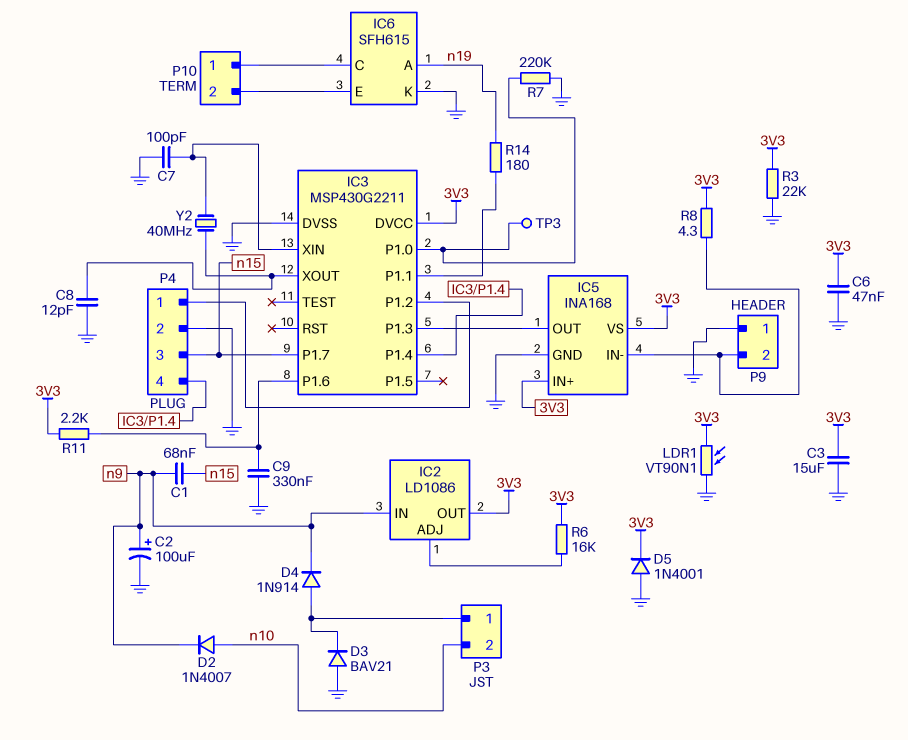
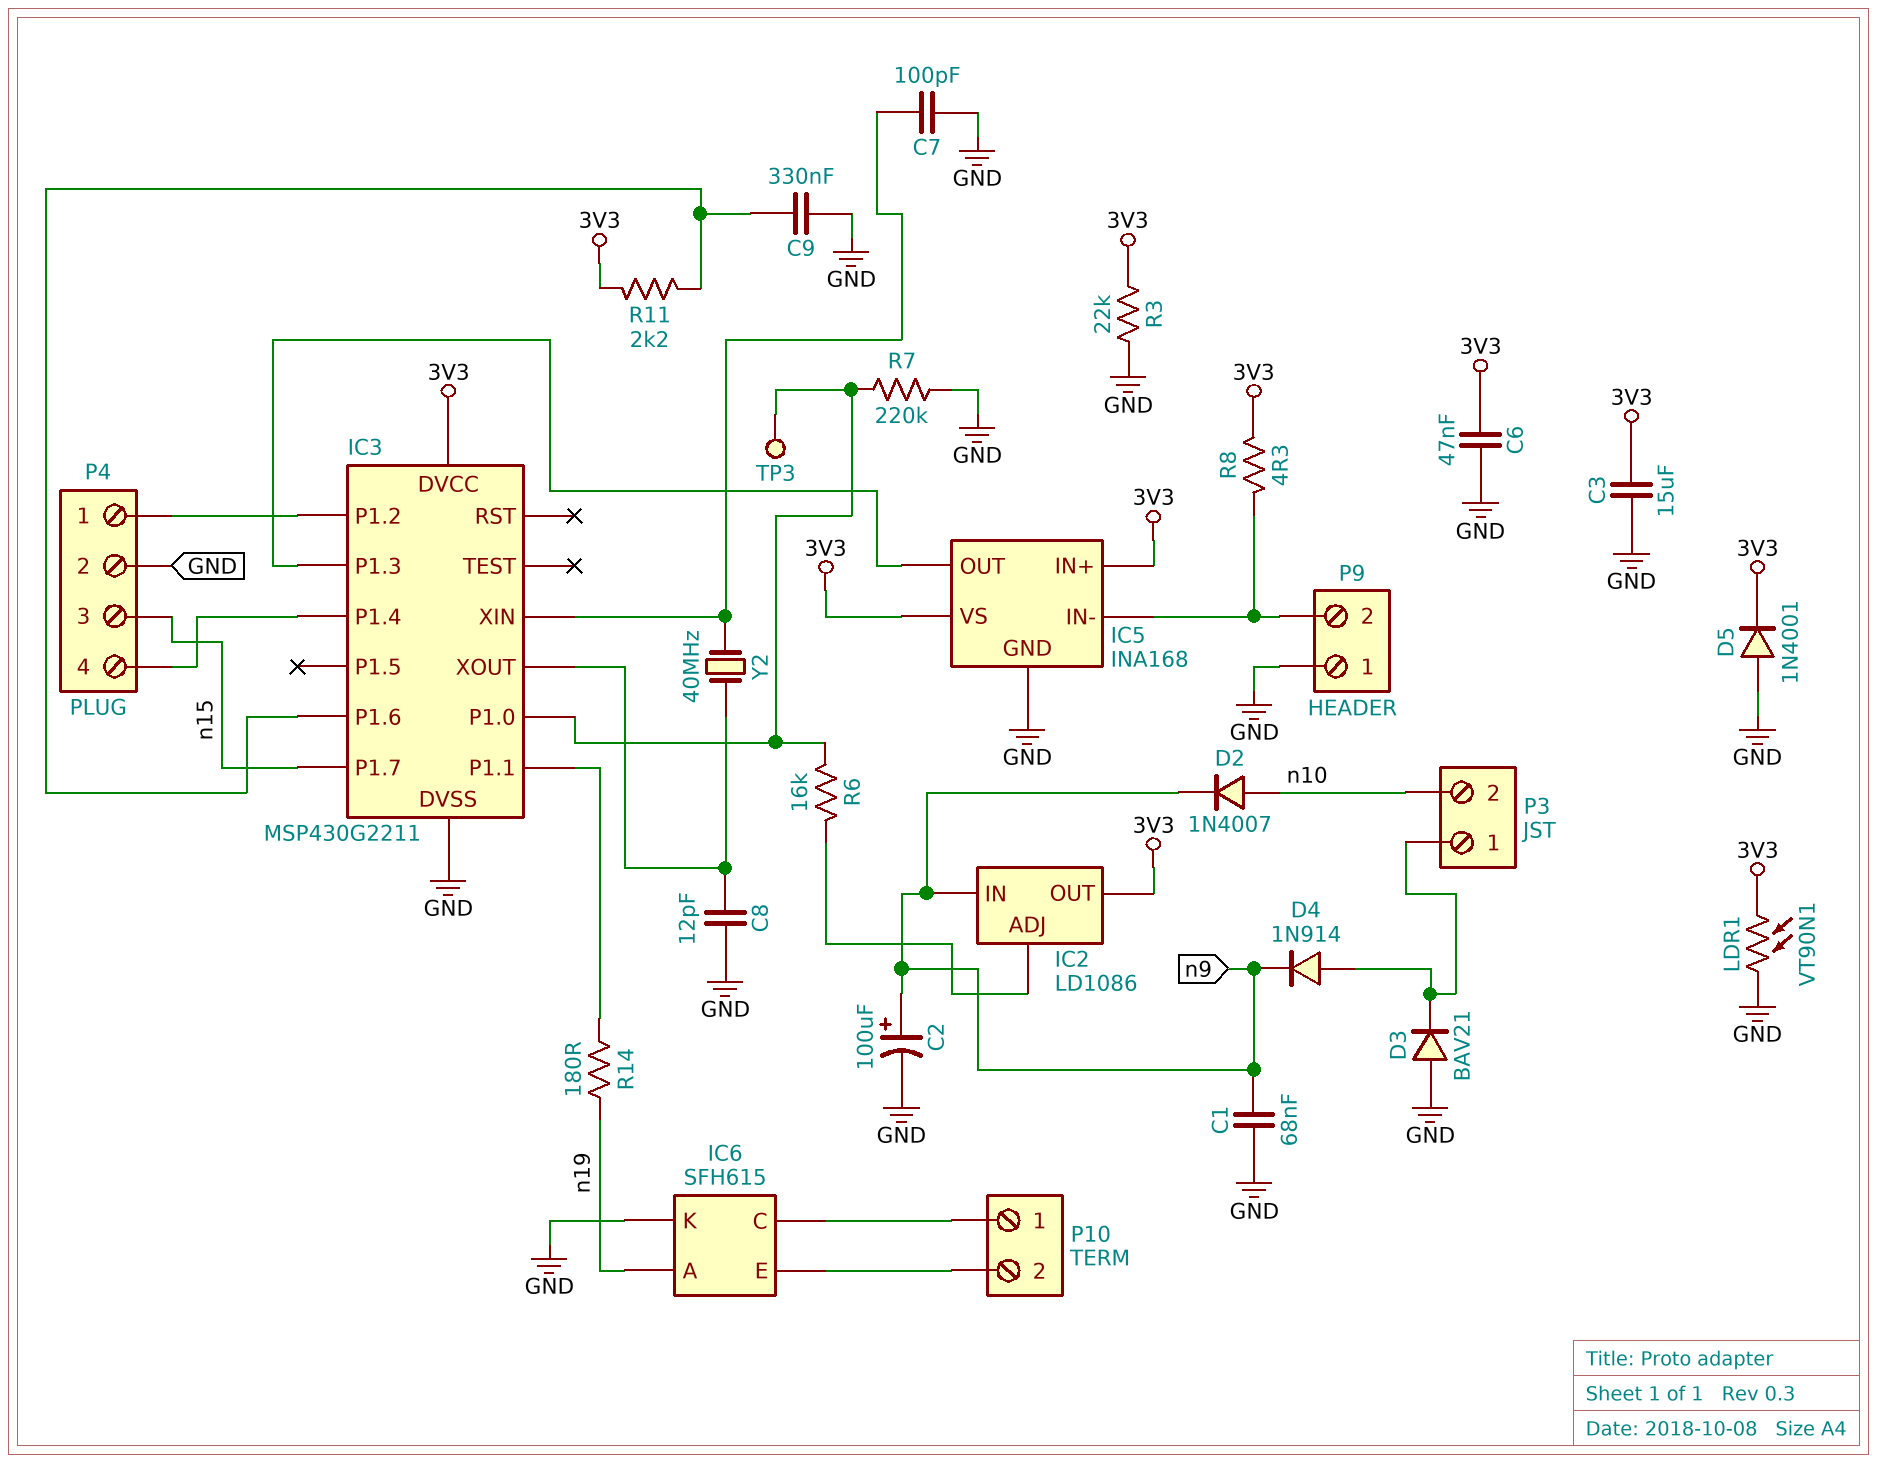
C1: 68nF (n9, n15) -> 68nF (GND, n9)
R6: 16k (3V3, IC2/ADJ) -> 16k (IC2/ADJ, IC3/P1.0)

